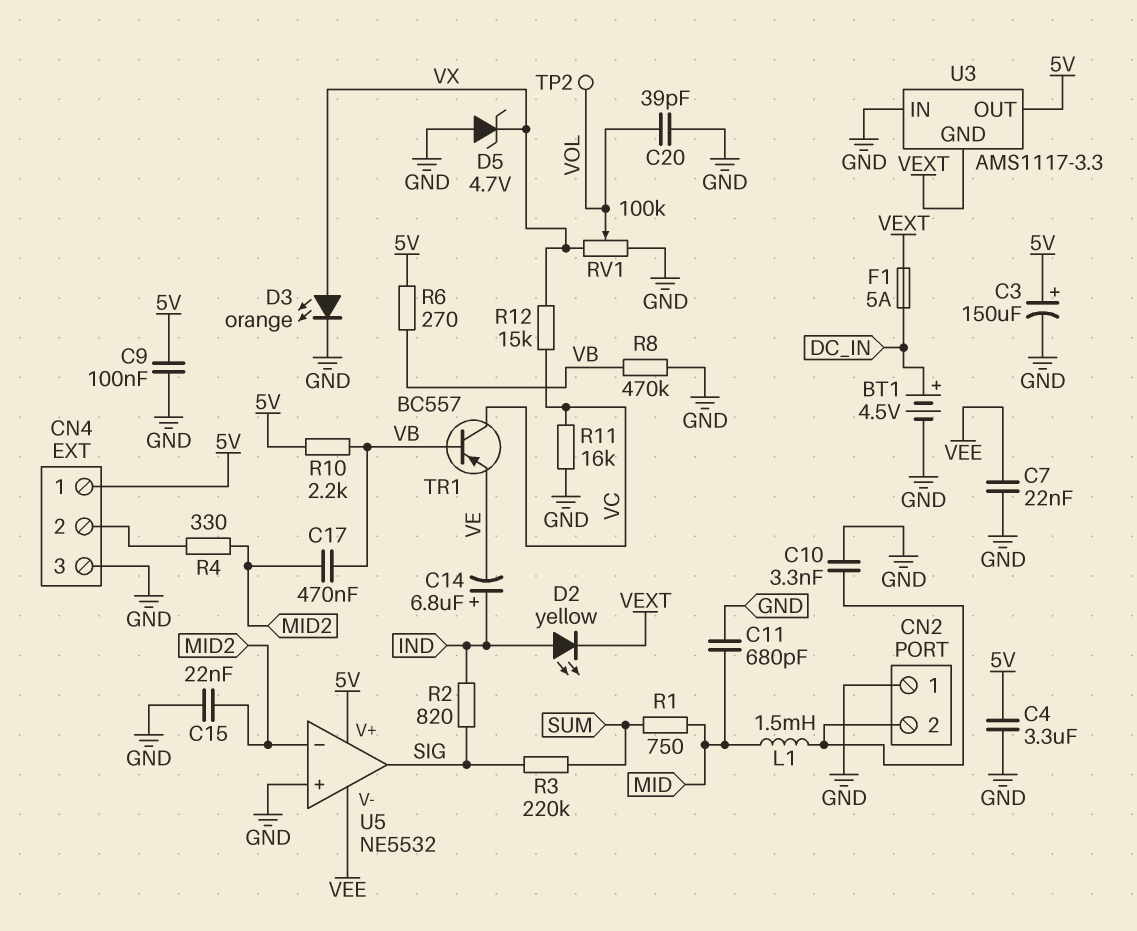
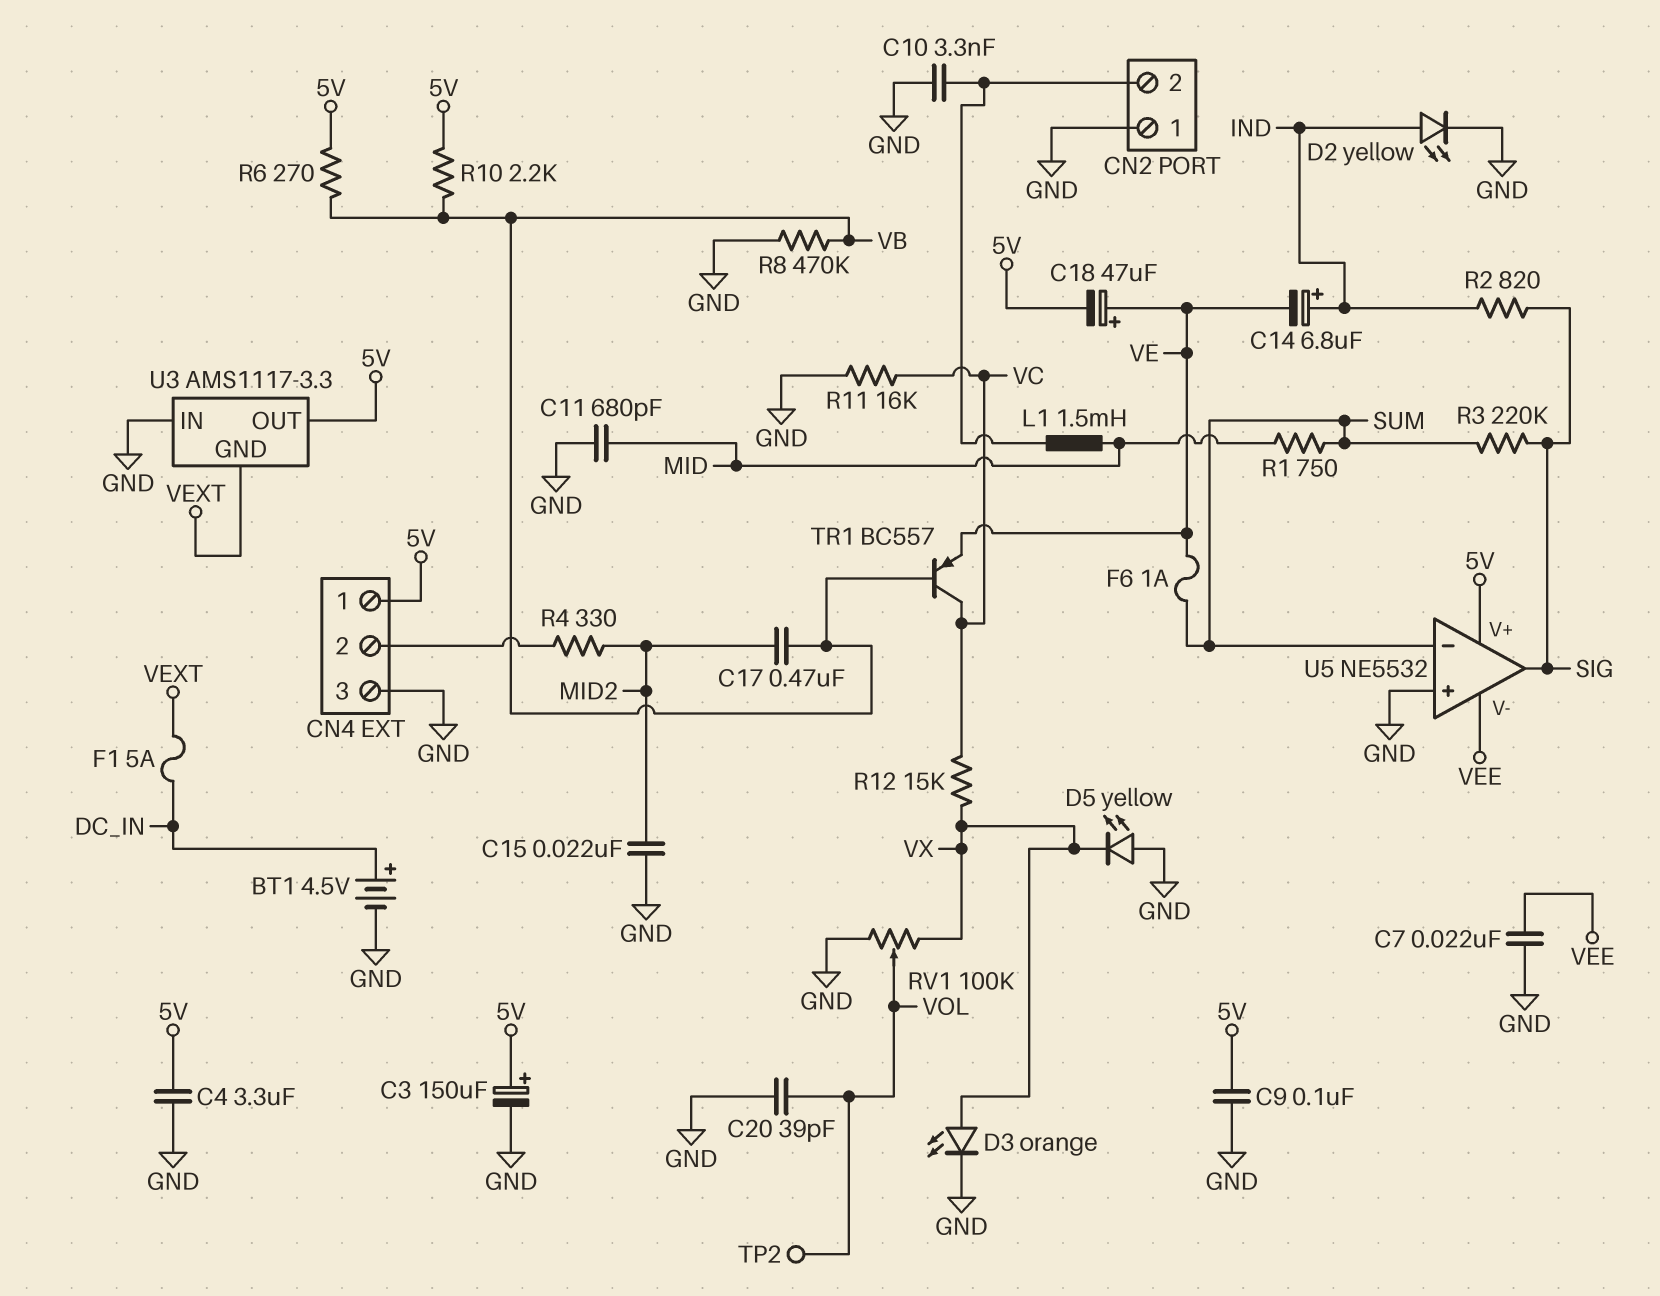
C18: none -> 47uF (plus VE, minus 5V)
D2: LED yellow (A IND, K VEXT) -> LED yellow (A IND, K GND)
D5: zener 4.7V (A GND, K VX) -> LED yellow (A GND, K VX)
F6: none -> 1A (SUM, VE)
U5 pin in-: MID2 -> SUM

